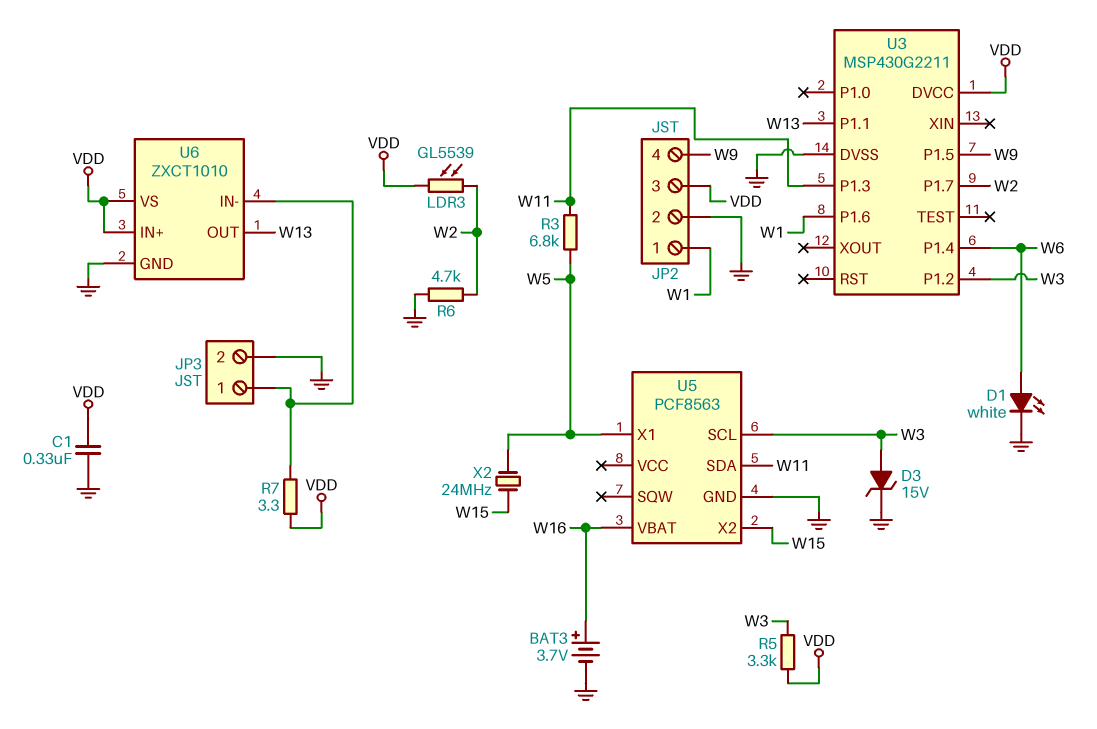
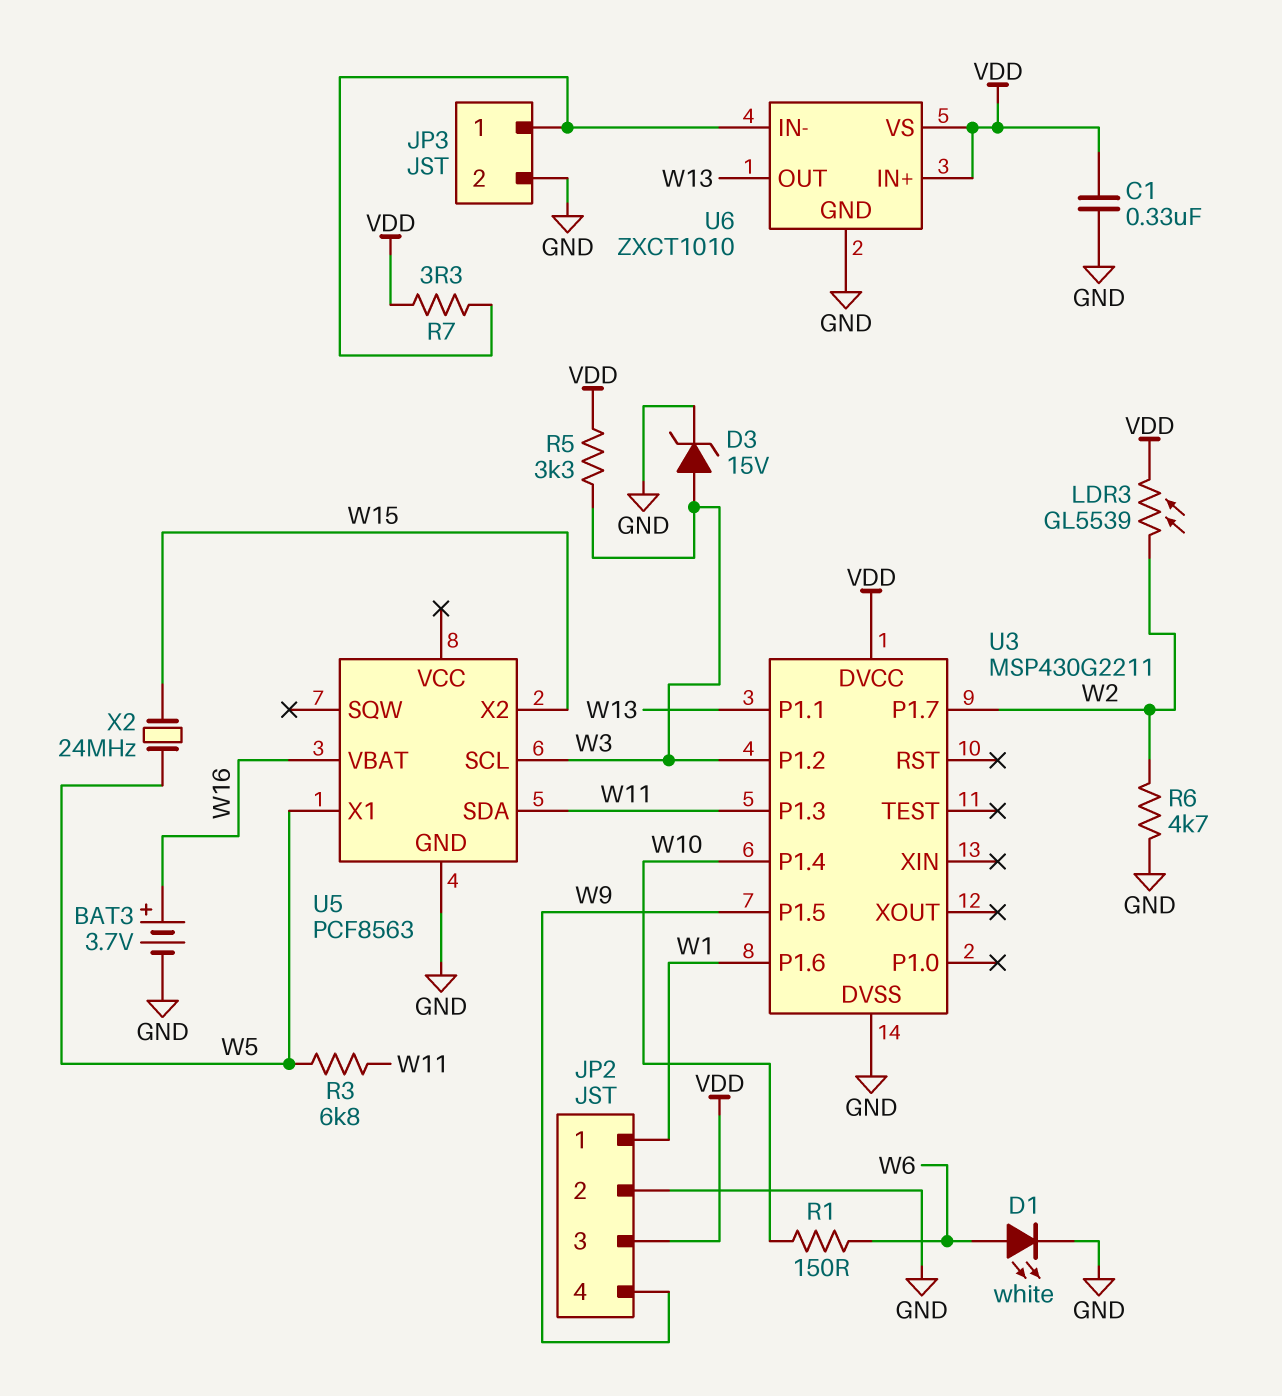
R1: none -> 150 (W6, W10)
U3 pin P1.4: W6 -> W10

